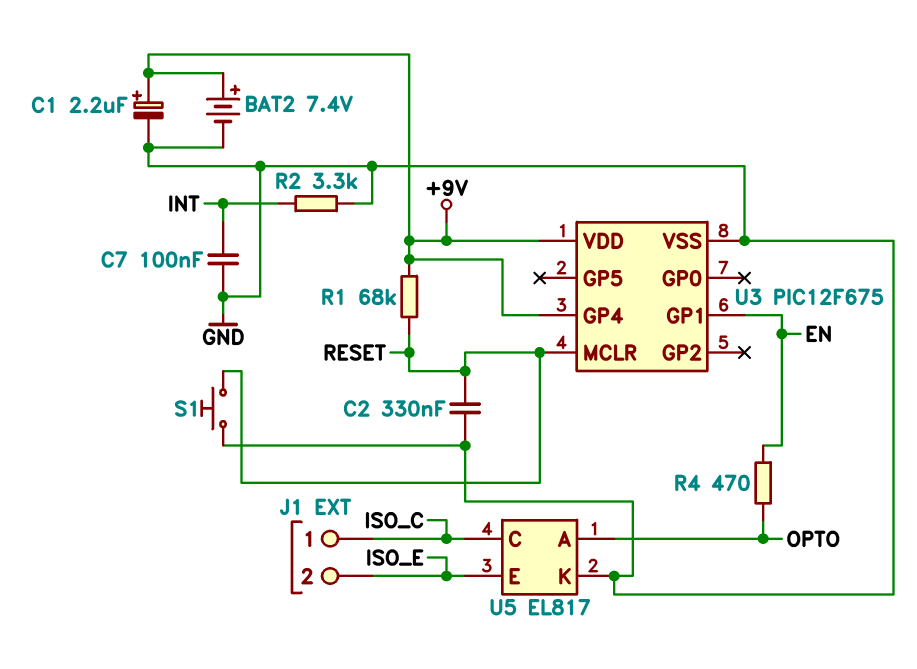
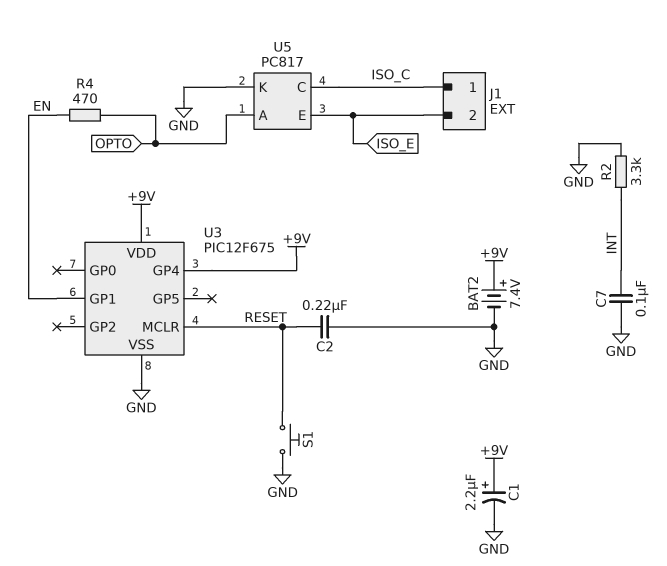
C2: 330nF (GND, RESET) -> 220nF (GND, RESET)
R1: 68k (+9V, RESET) -> none
U5: EL817 -> PC817

